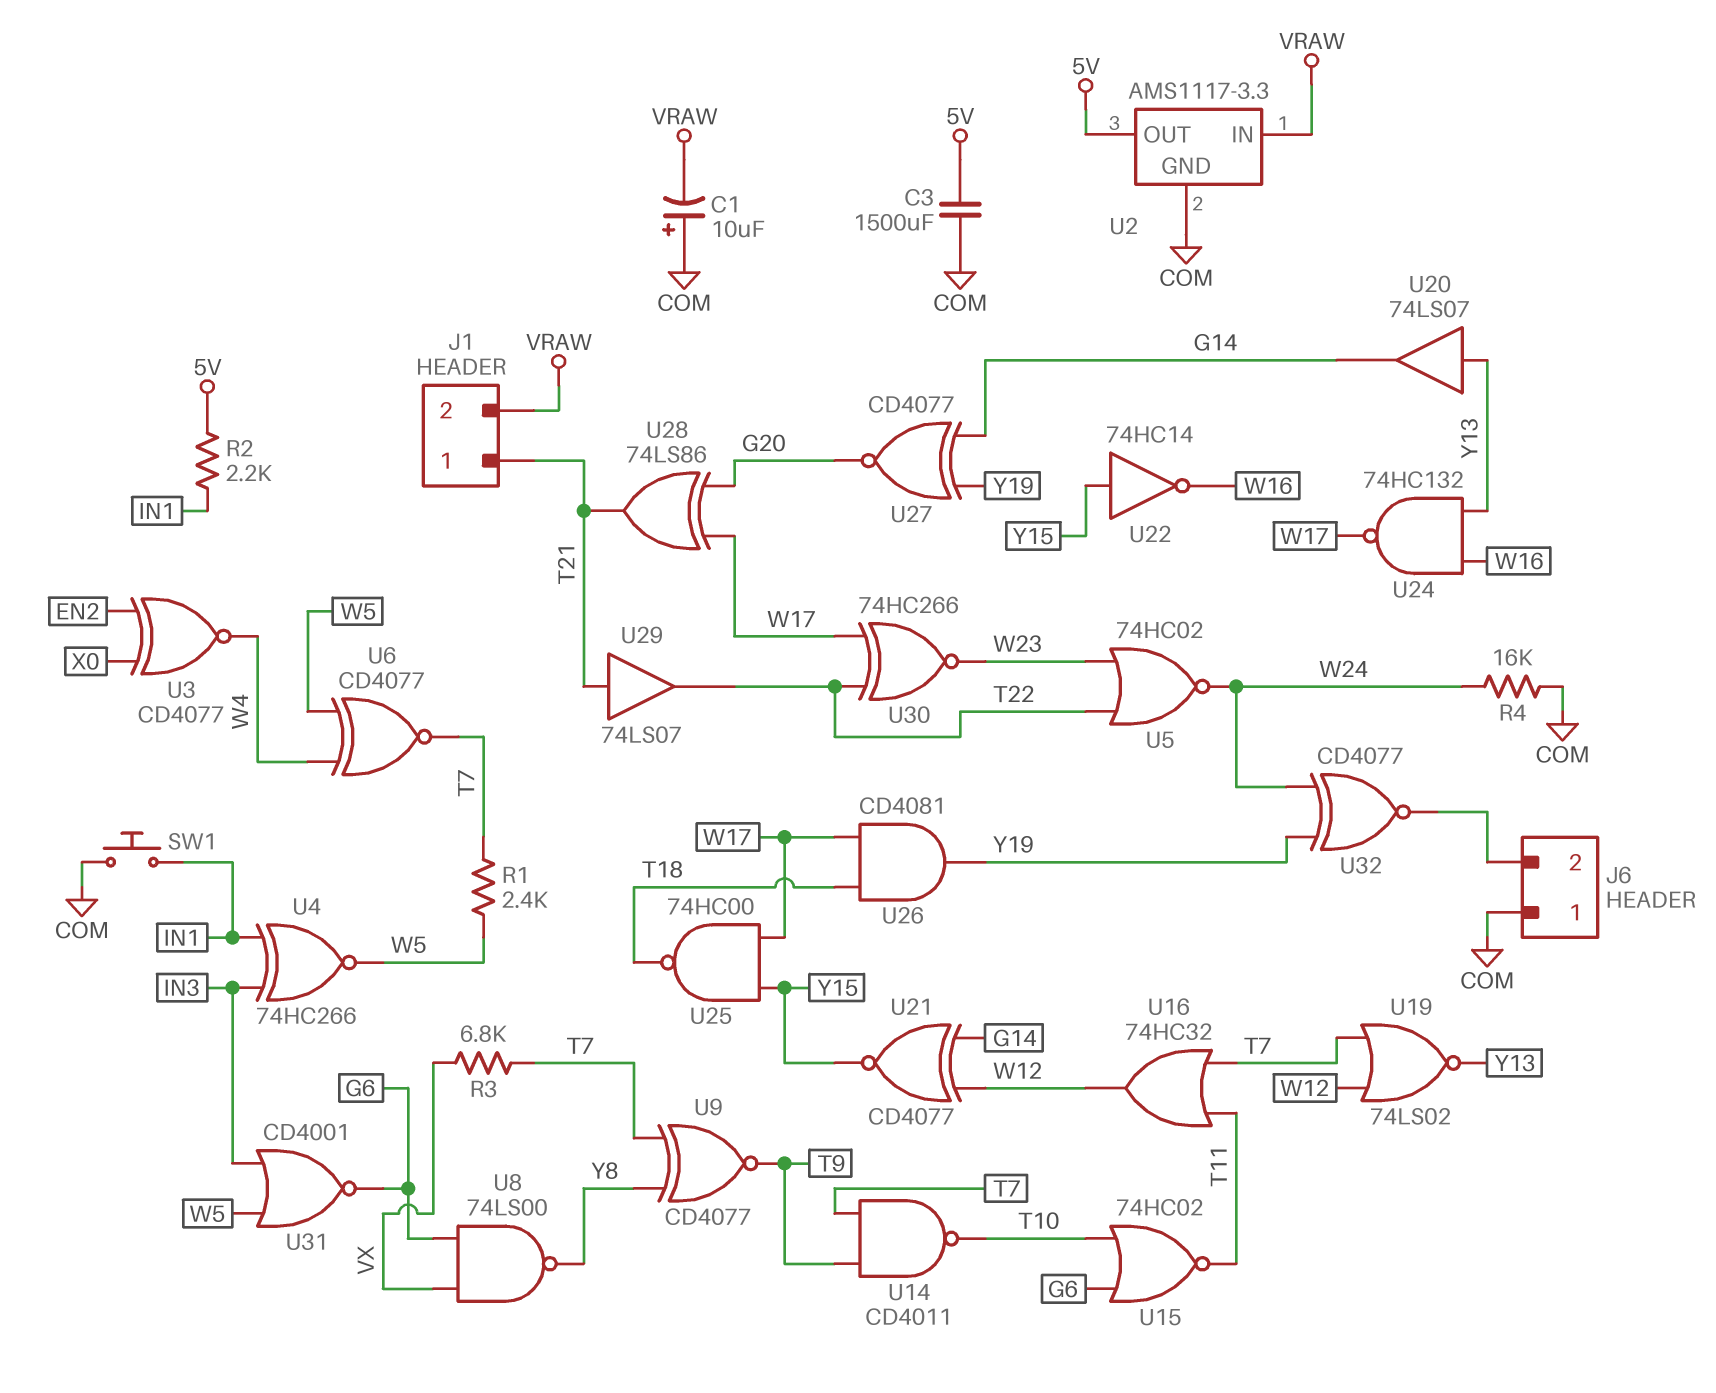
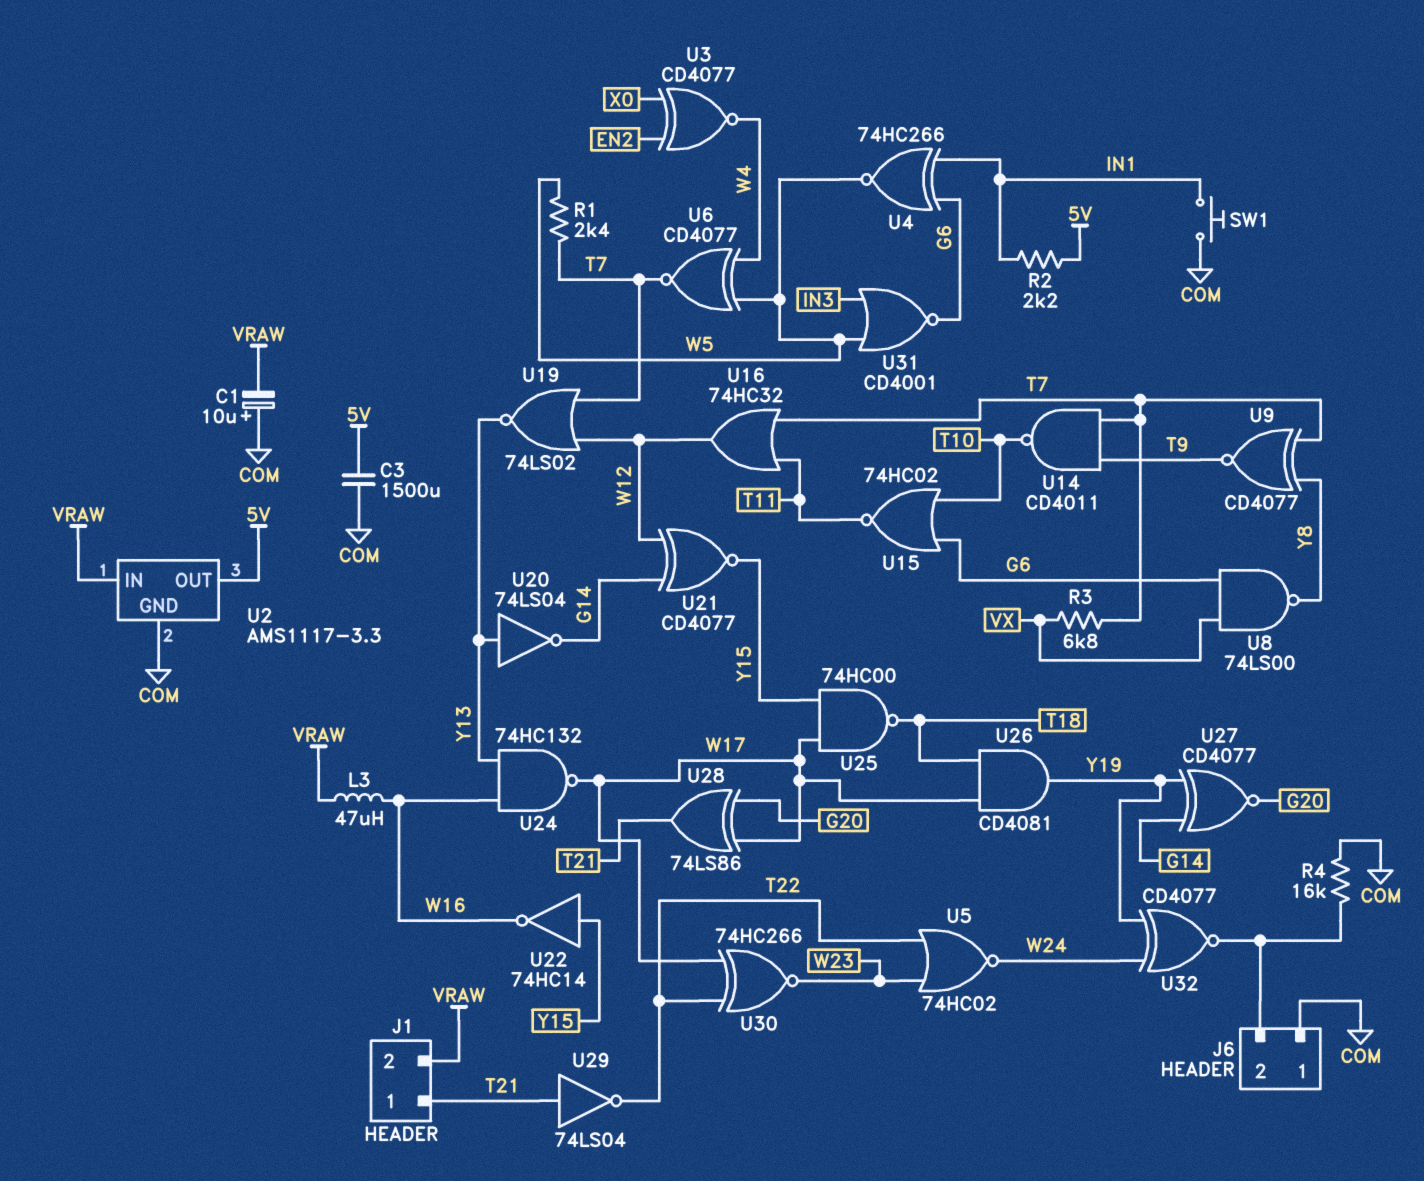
L3: none -> 47uH (VRAW, W16)
R4: 16k (COM, W24) -> 16k (COM, J6/2)
U4: XNOR 74HC266 (in IN1, in IN3, out W5) -> XNOR 74HC266 (in G6, in IN1, out W5)
U20: buffer 74LS07 (in Y13, out G14) -> NOT 74LS04 (in Y13, out G14)
U29: buffer 74LS07 (in T21, out T22) -> NOT 74LS04 (in T21, out T22)

